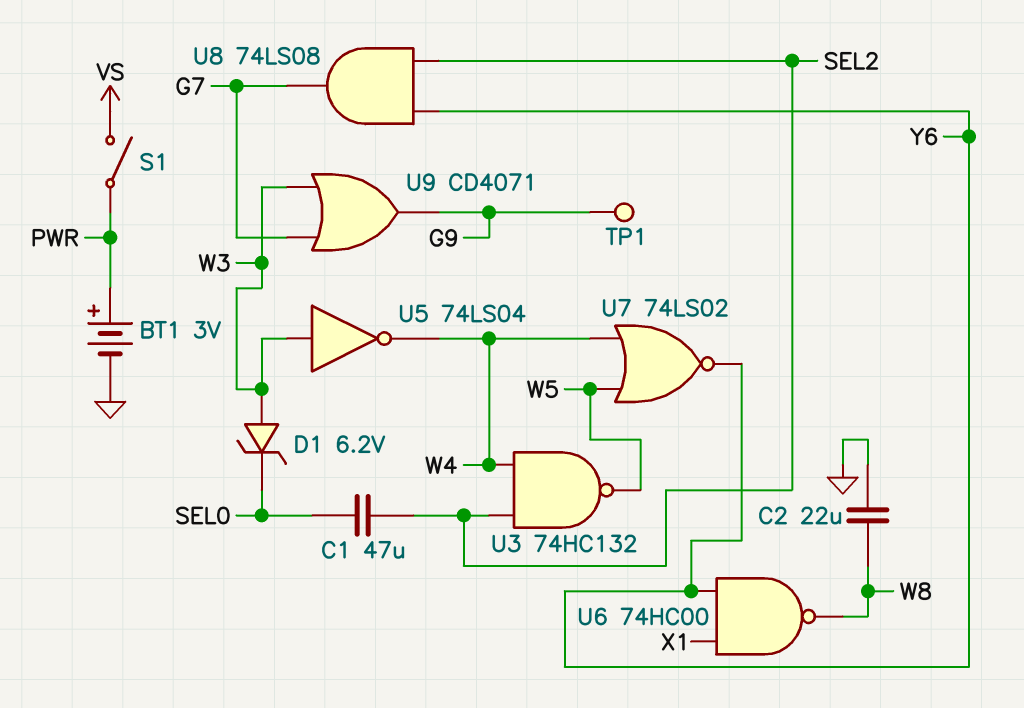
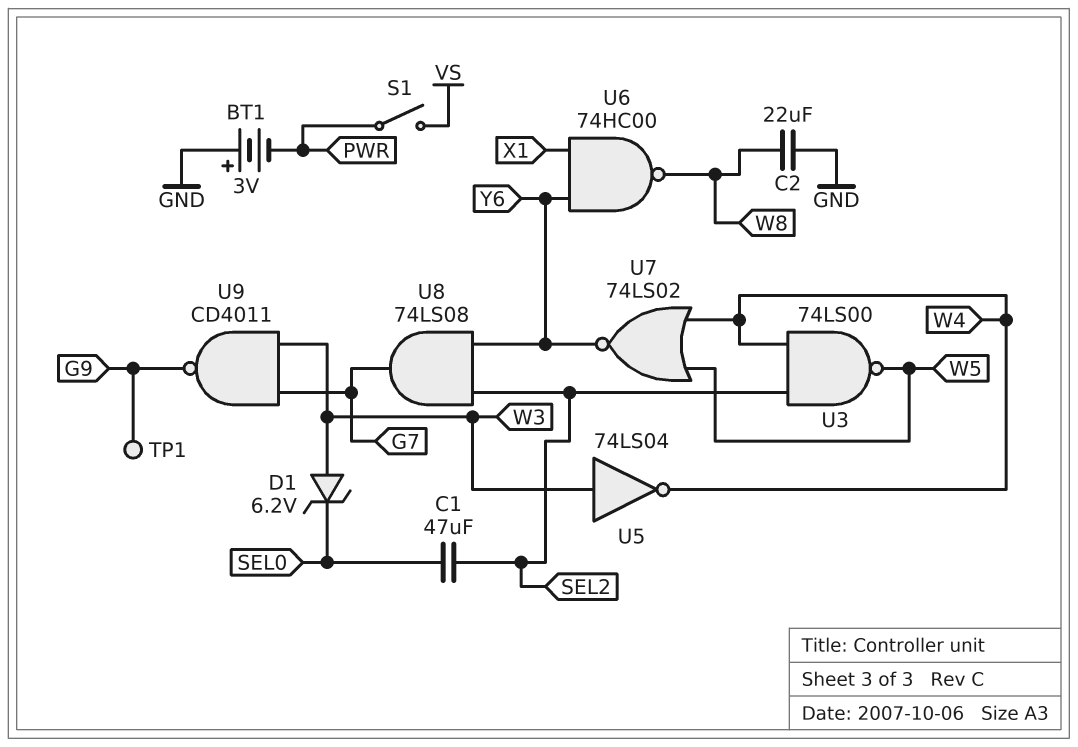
BT1: 3V (plus PWR, minus GND) -> 3V (plus GND, minus PWR)
U3: NAND 74HC132 (in SEL2, in W4, out W5) -> NAND 74LS00 (in SEL2, in W4, out W5)
U9: OR CD4071 (in G7, in W3, out G9) -> NAND CD4011 (in G7, in W3, out G9)

